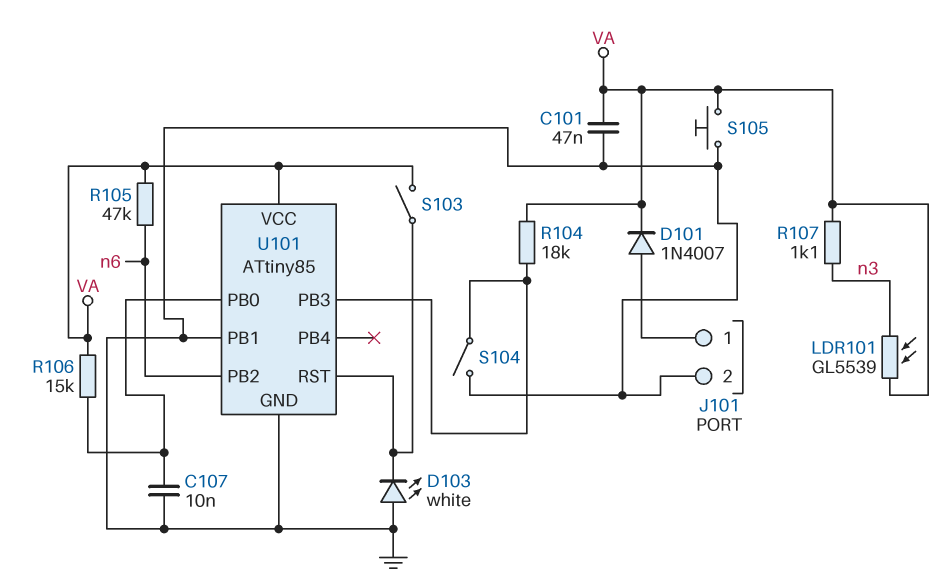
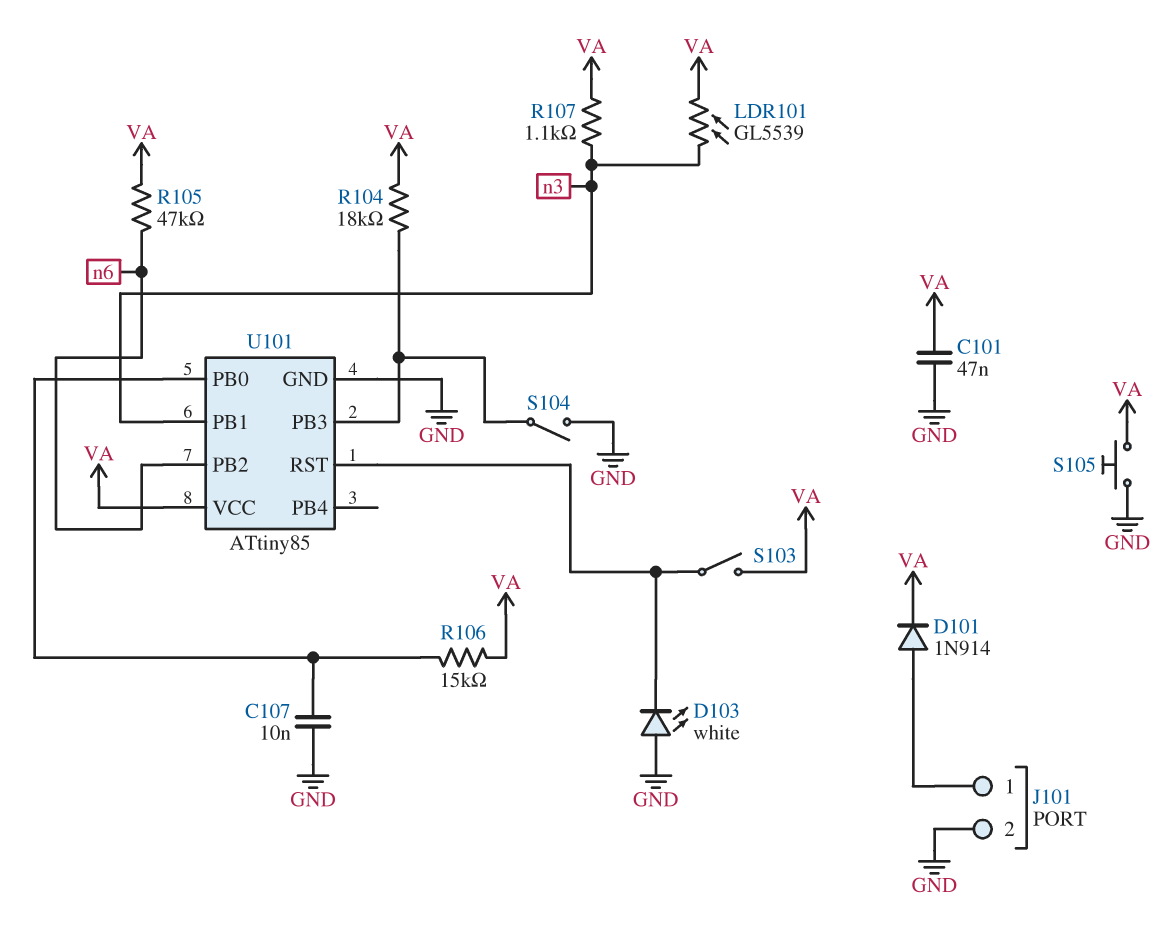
D101: diode 1N4007 (A J101/1, K VA) -> diode 1N914 (A J101/1, K VA)
U101 pin PB1: GND -> n3

